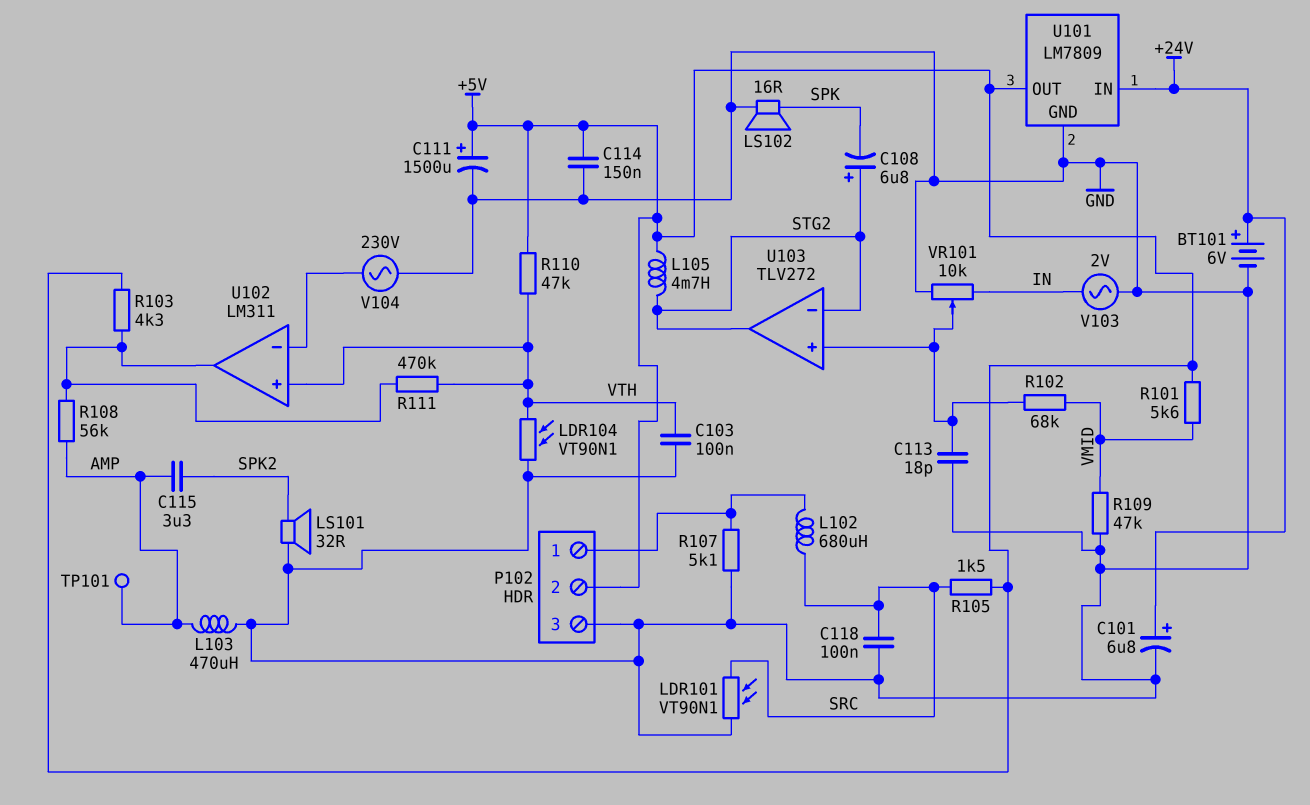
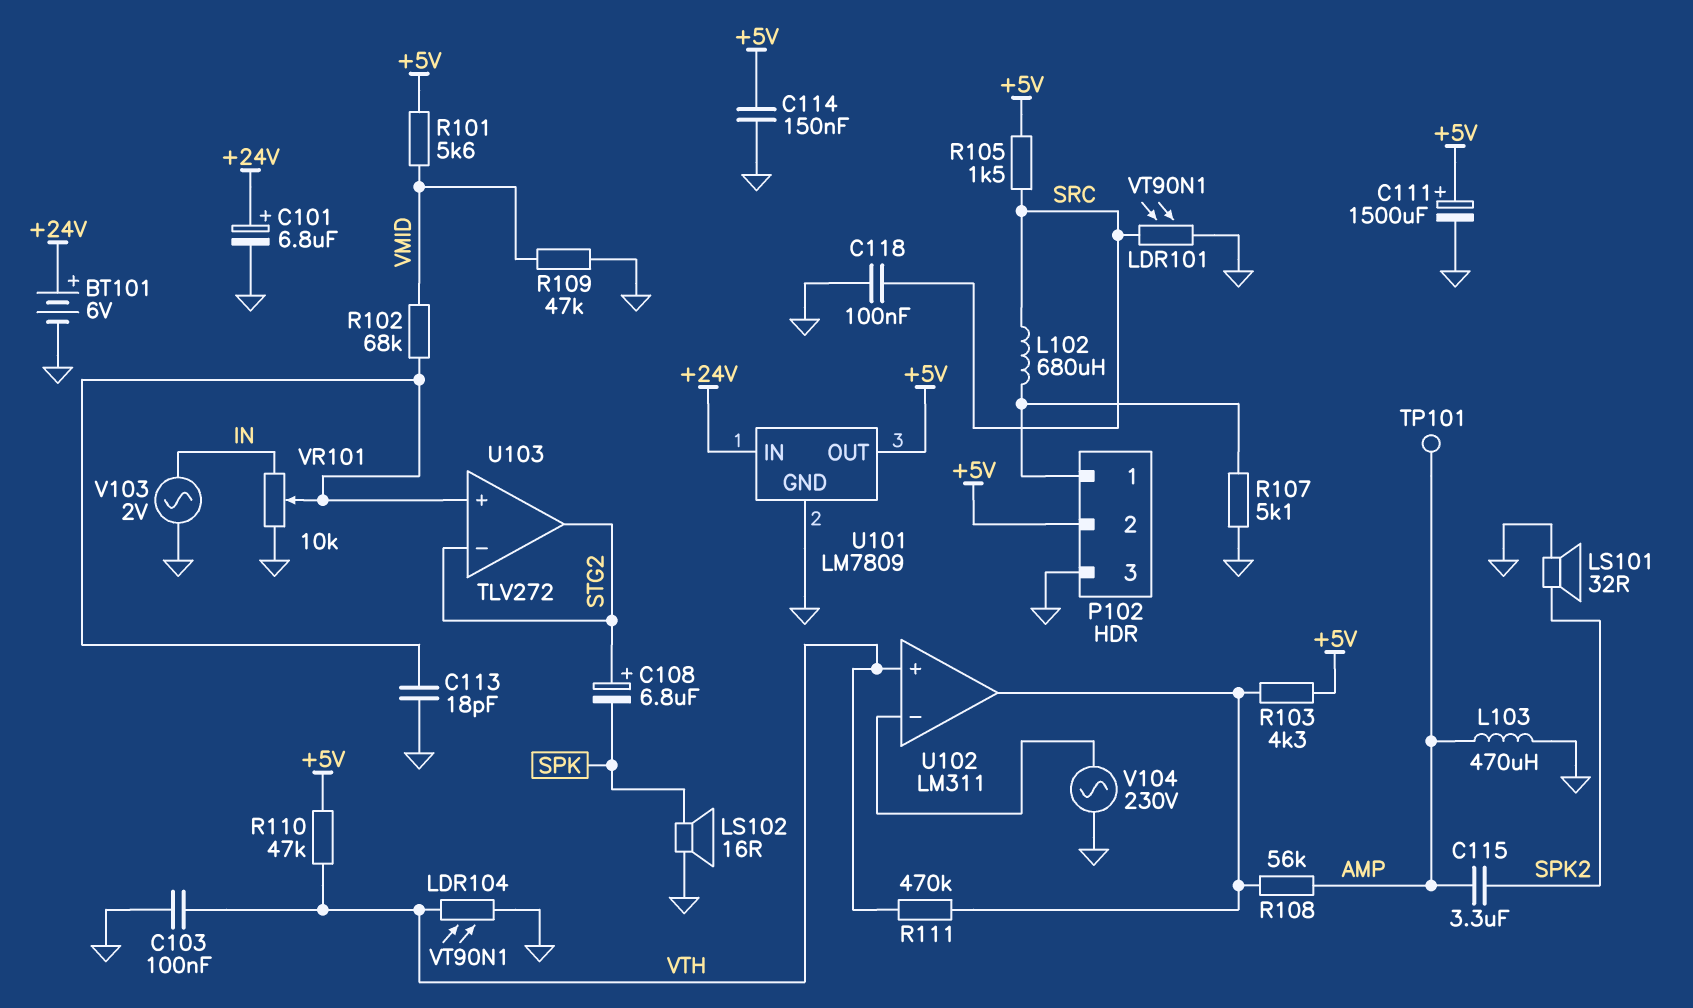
L105: 4.7mH (+5V, STG2) -> none

